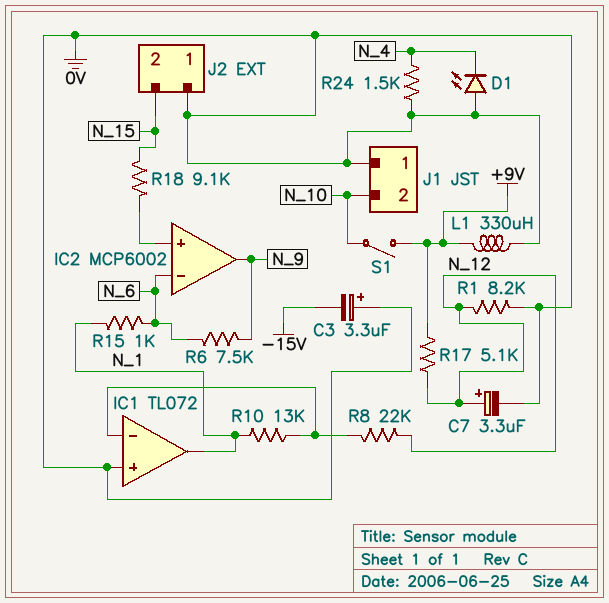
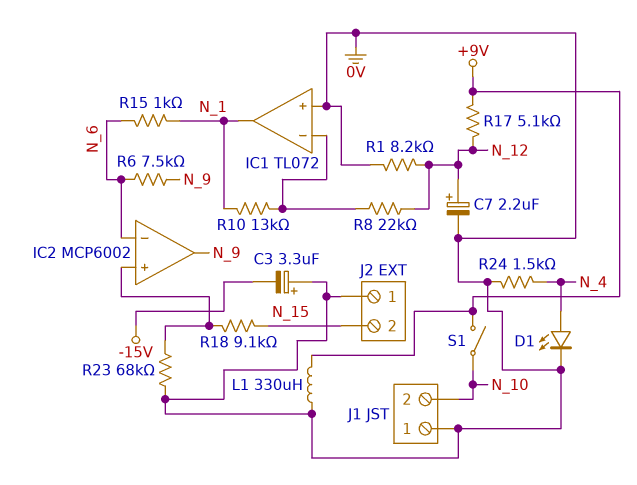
C7: 3.3uF (plus N_12, minus 0V) -> 2.2uF (plus N_12, minus 0V)
D1: LED (A 0V, K N_4) -> LED (A N_4, K 0V)
R23: none -> 68k (0V, IC2/in+)

